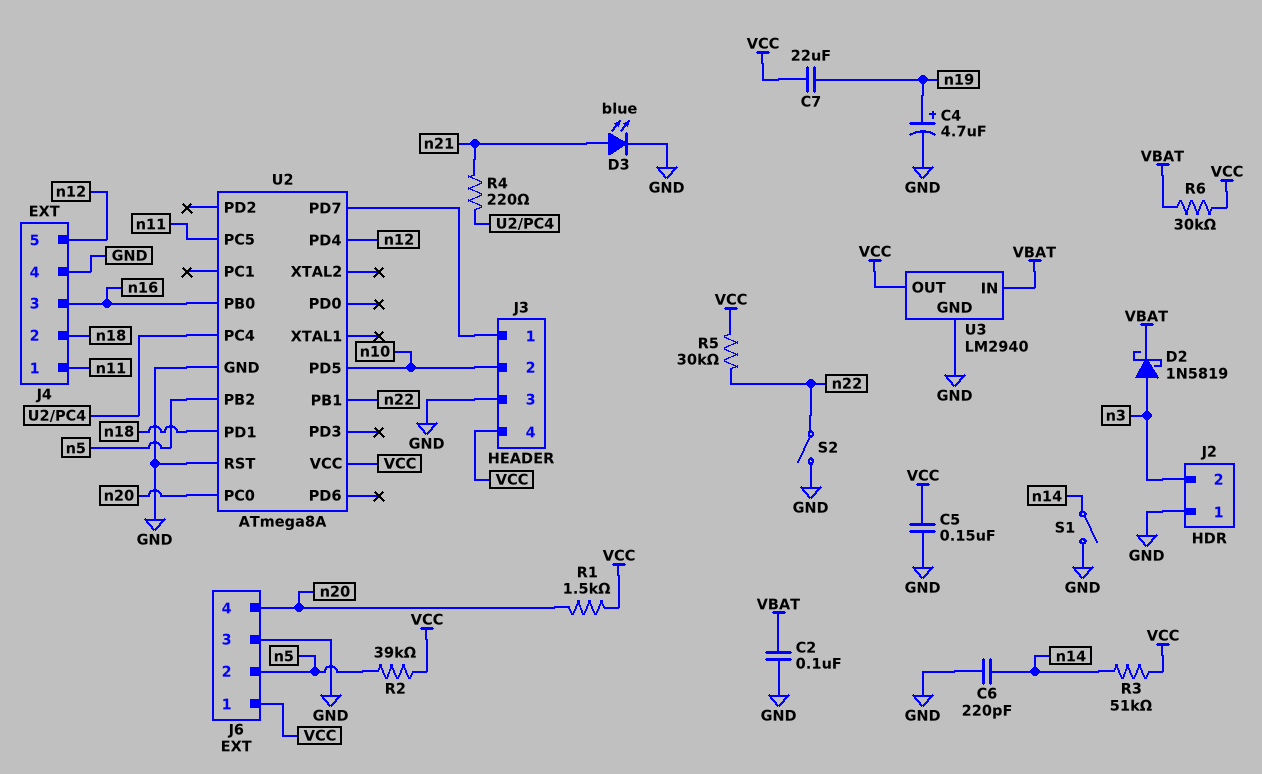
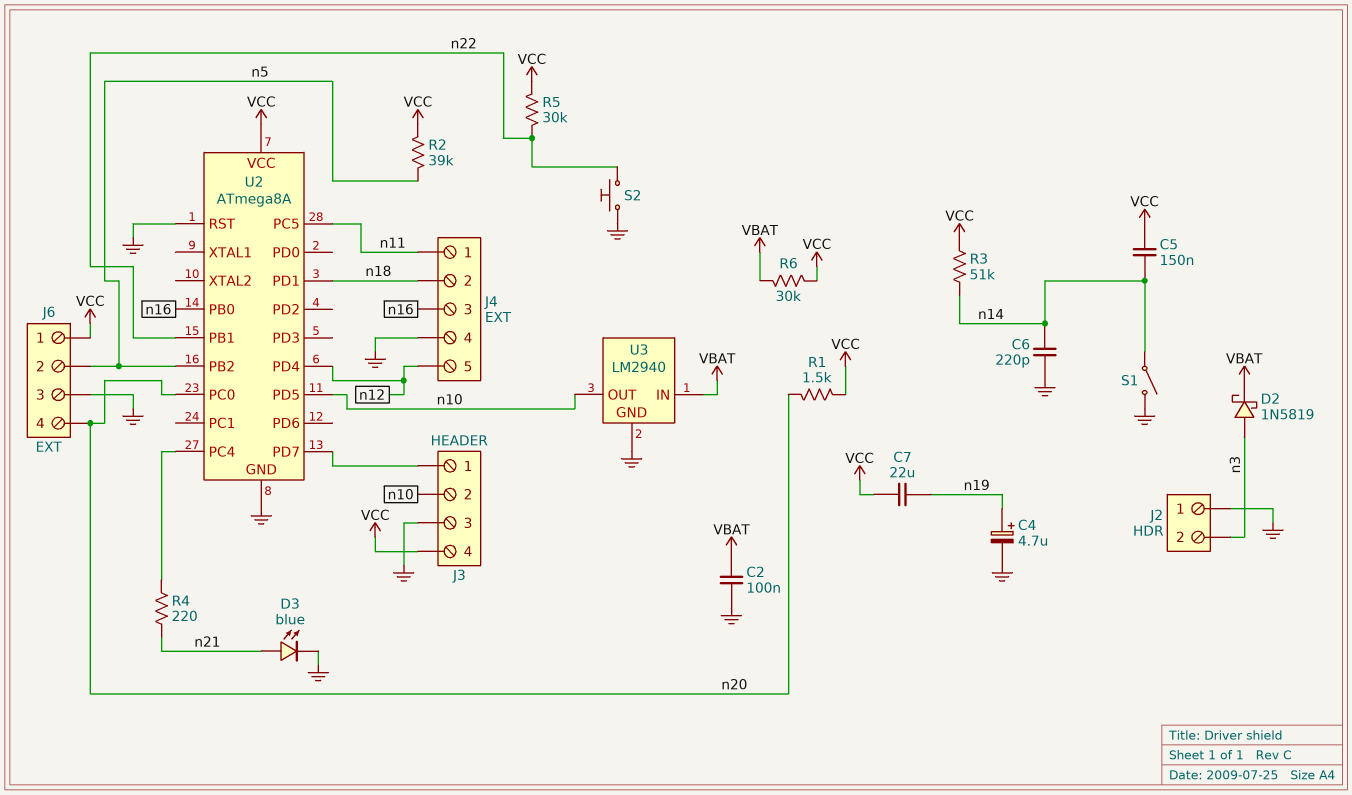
C5: 150nF (GND, VCC) -> 150nF (VCC, n14)
S2: switch (GND, n22) -> button (GND, n22)
U3 pin OUT: VCC -> n10

